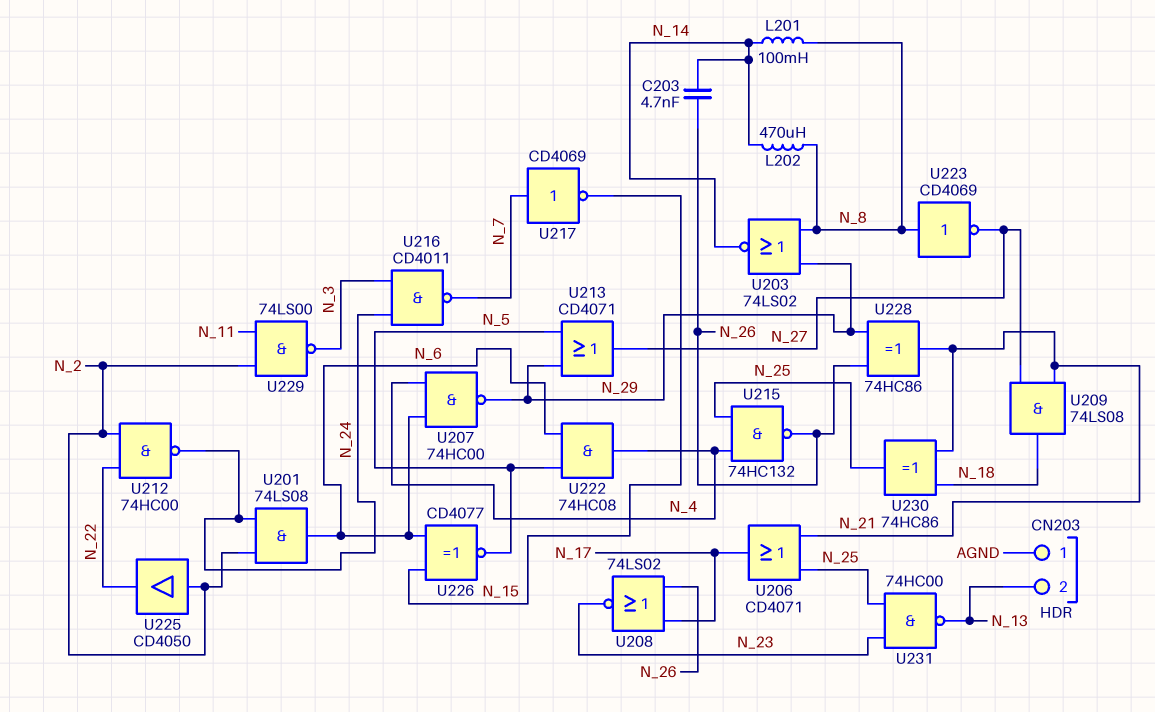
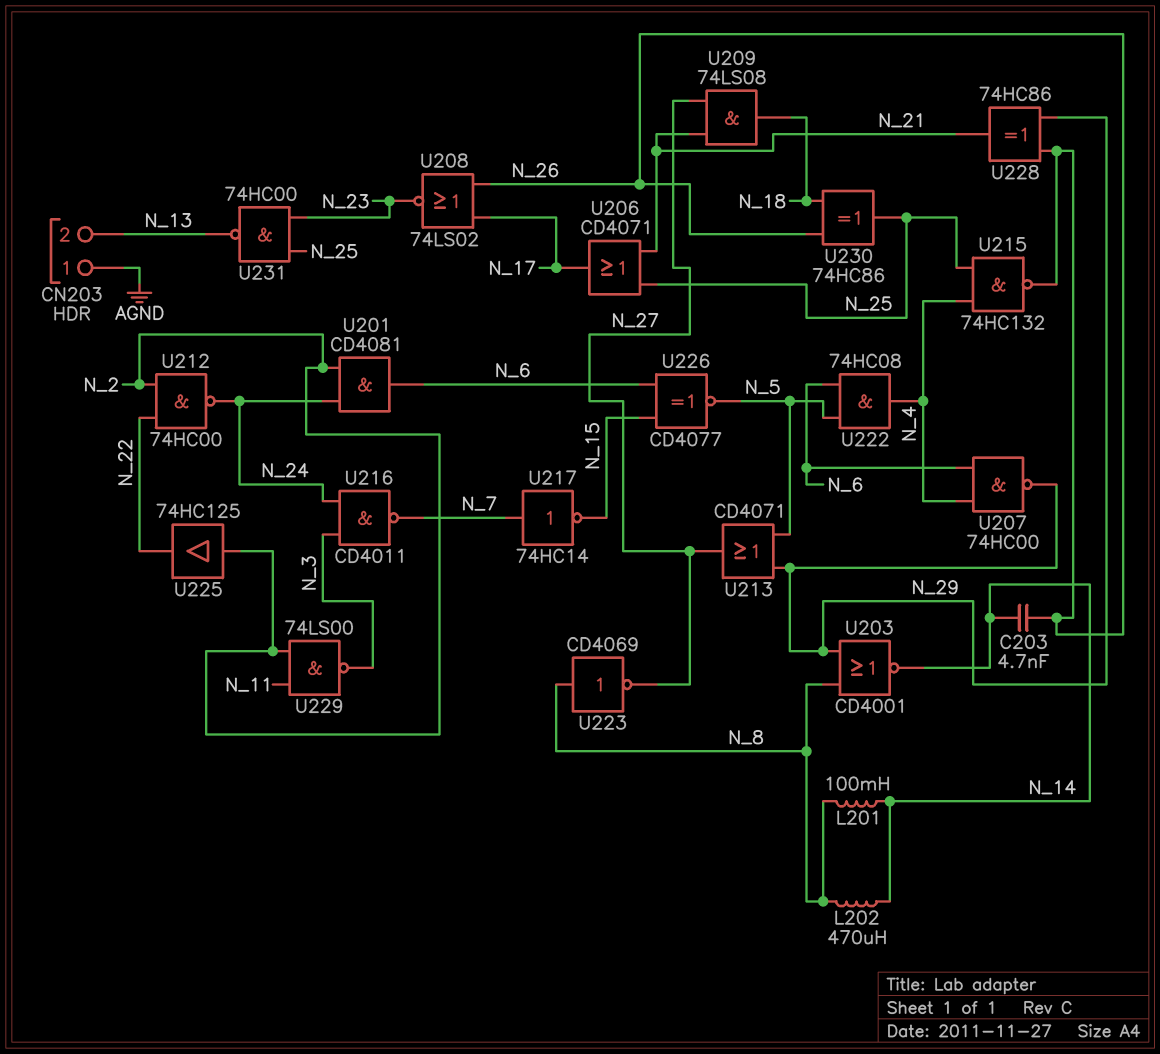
U201: AND 74LS08 (in N_2, in N_24, out N_6) -> AND CD4081 (in N_2, in N_24, out N_6)
U203: NOR 74LS02 (in N_8, in N_29, out N_14) -> NOR CD4001 (in N_8, in N_29, out N_14)
U217: NOT CD4069 (in N_7, out N_15) -> NOT 74HC14 (in N_7, out N_15)
U225: buffer CD4050 (in N_2, out N_22) -> buffer 74HC125 (in N_2, out N_22)
U230: XOR 74HC86 (in N_18, in N_21, out N_25) -> XOR 74HC86 (in N_18, in N_26, out N_25)

